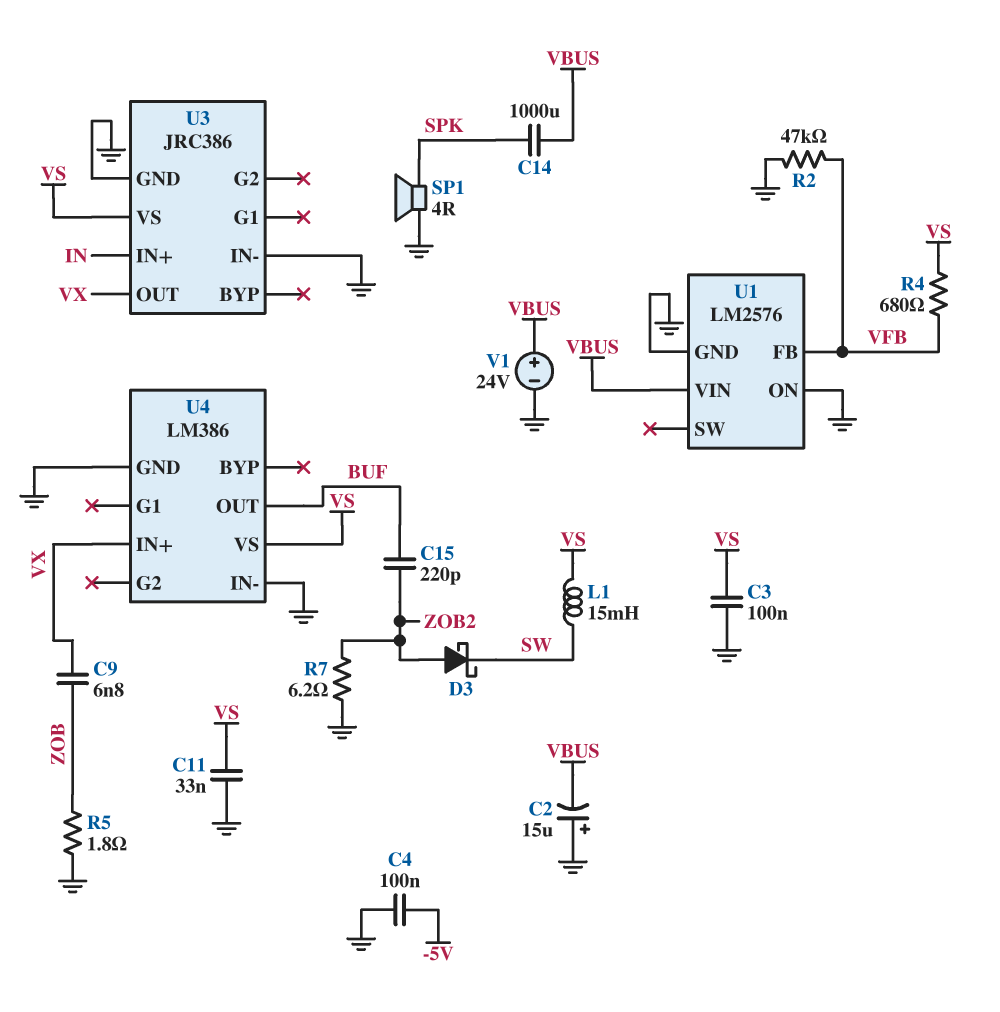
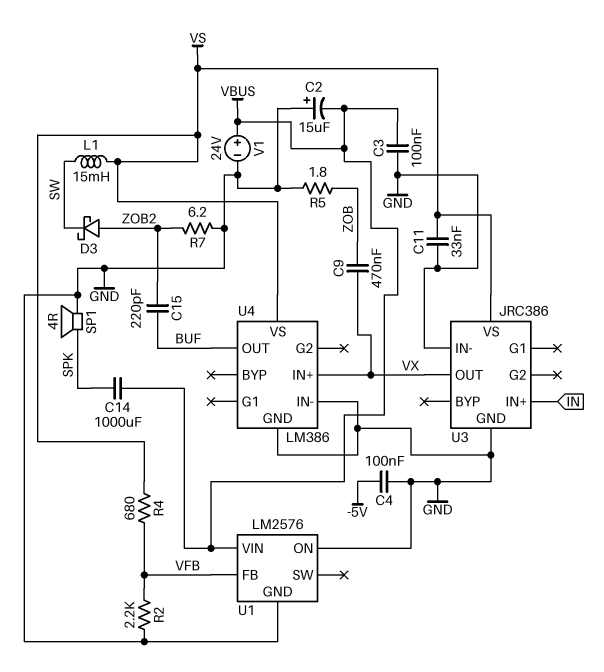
C3: 100nF (GND, VS) -> 100nF (GND, VBUS)
C9: 6.8nF (VX, ZOB) -> 470nF (VX, ZOB)
R2: 47k (GND, VFB) -> 2.2k (GND, VFB)

